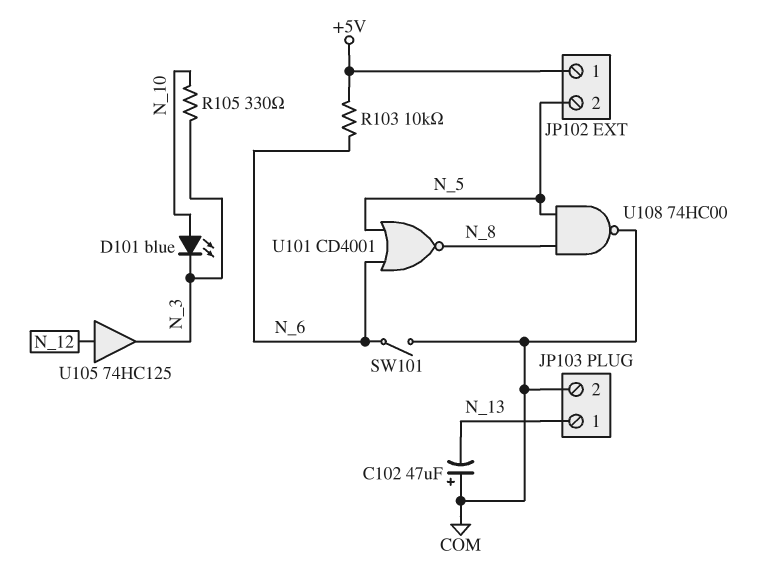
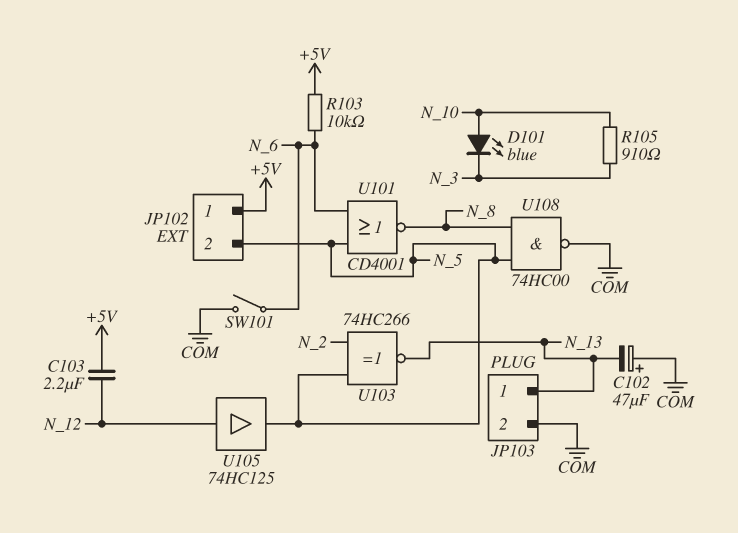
C103: none -> 2.2uF (+5V, N_12)
R105: 330 (N_3, N_10) -> 910 (N_3, N_10)
U103: none -> XNOR 74HC266 (in N_2, in N_5, out N_13)
U105: buffer 74HC125 (in N_12, out N_3) -> buffer 74HC125 (in N_12, out N_5)

